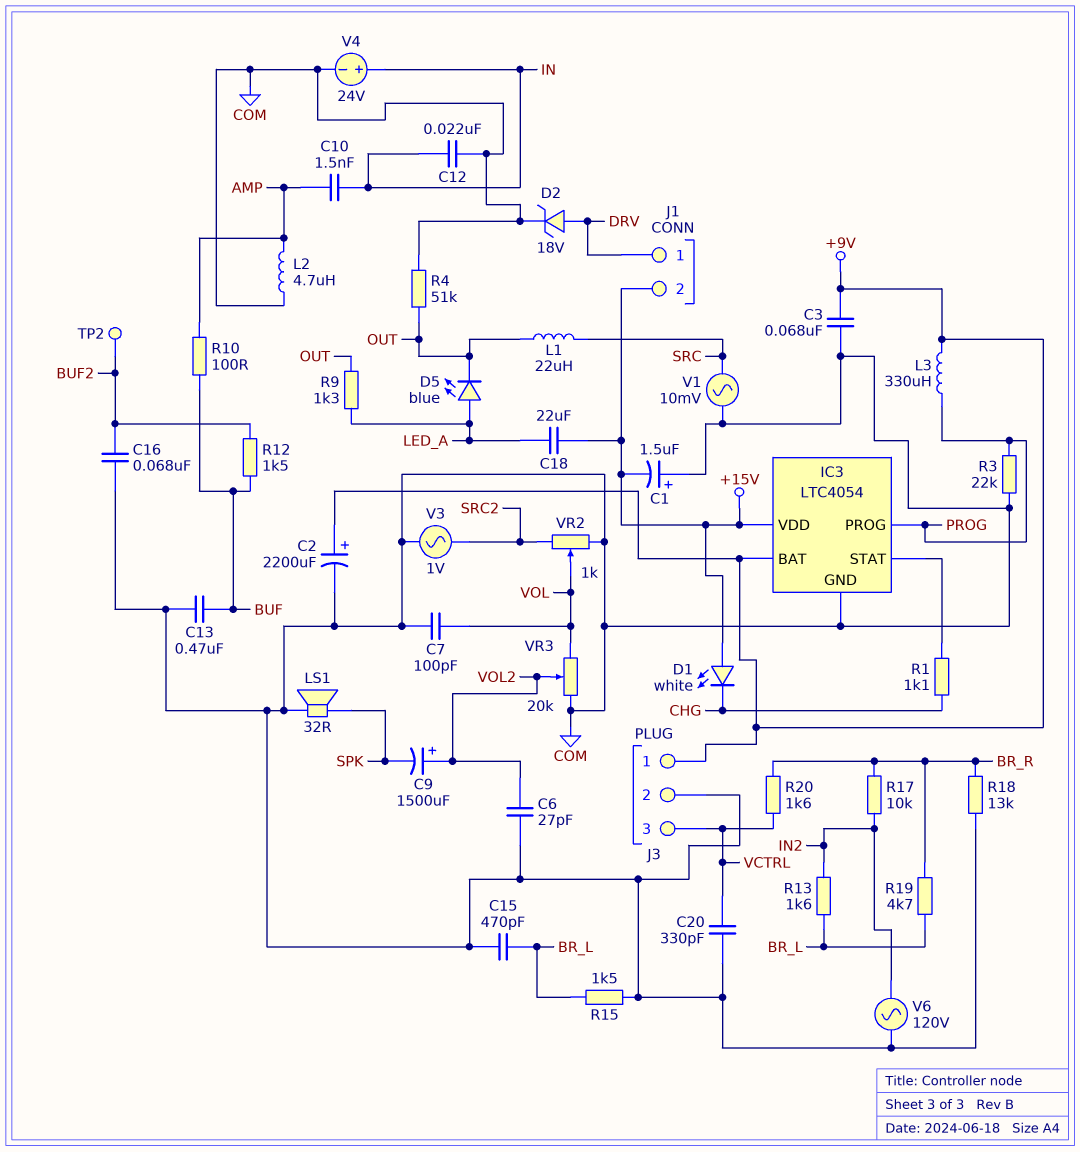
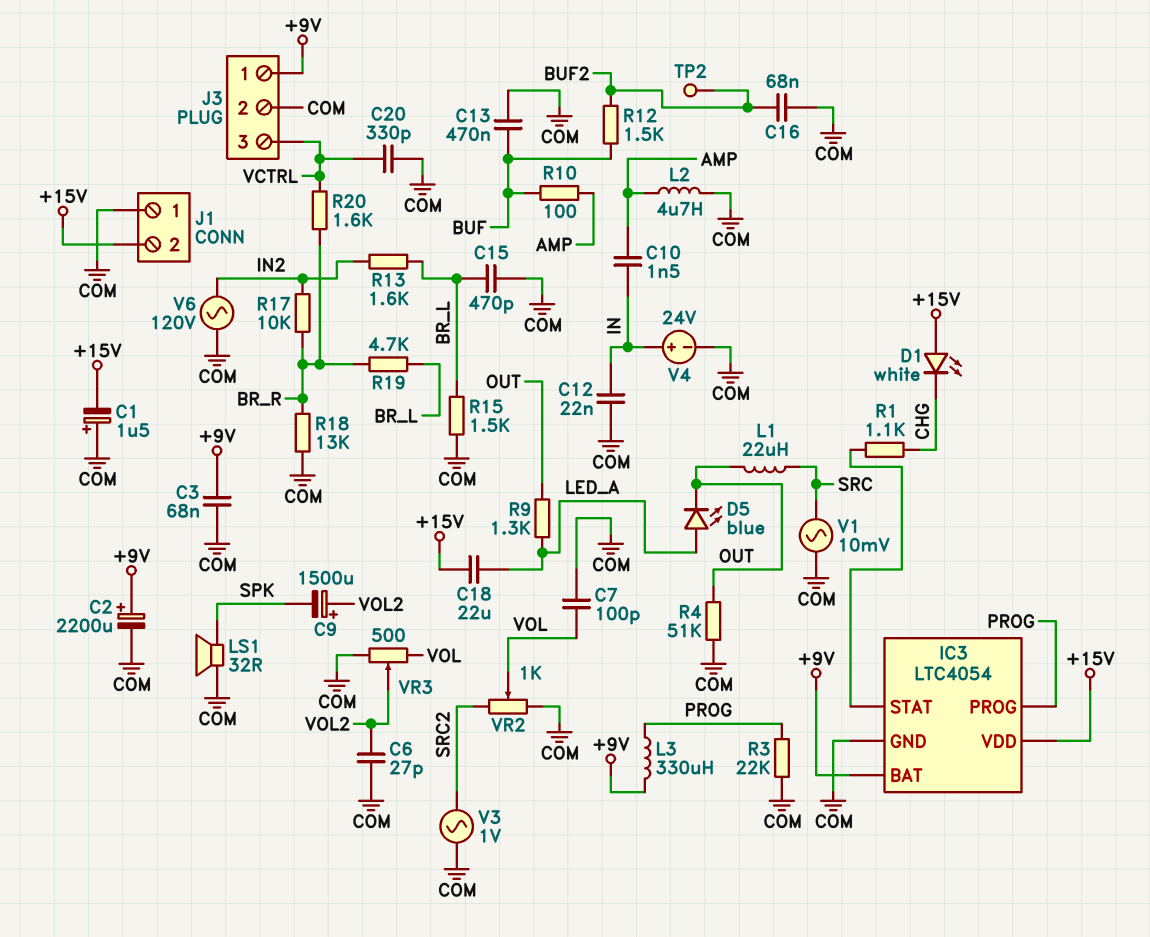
D2: zener 18V (A DRV, K COM) -> none
J1 pin 1: DRV -> COM
VR3: 20k (COM, VOL, wiper VOL2) -> 500 (COM, VOL, wiper VOL2)

